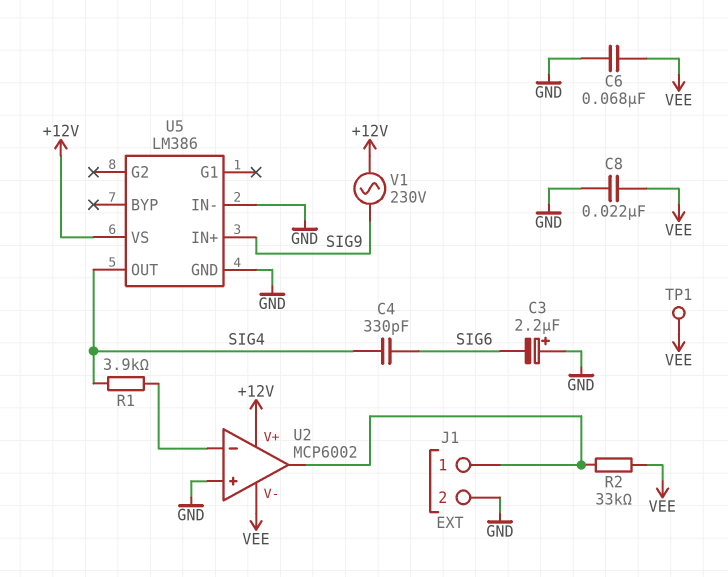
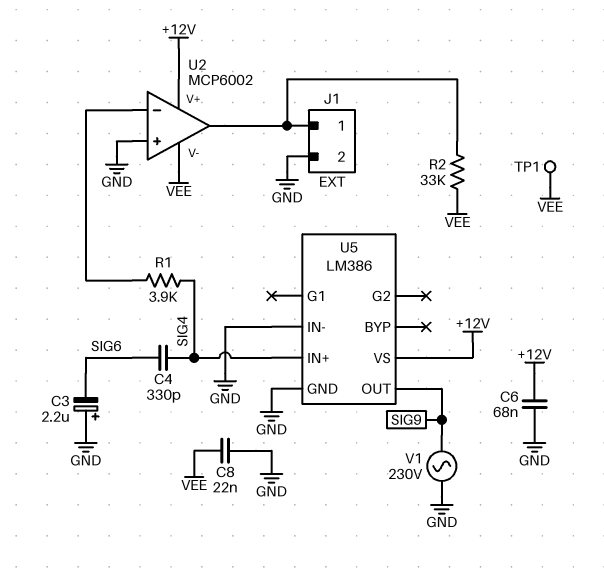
C6: 68nF (GND, VEE) -> 68nF (+12V, GND)
U5 pin IN+: SIG9 -> SIG4
U5 pin OUT: SIG4 -> SIG9
V1: AC 230V (+12V, SIG9) -> AC 230V (GND, SIG9)

